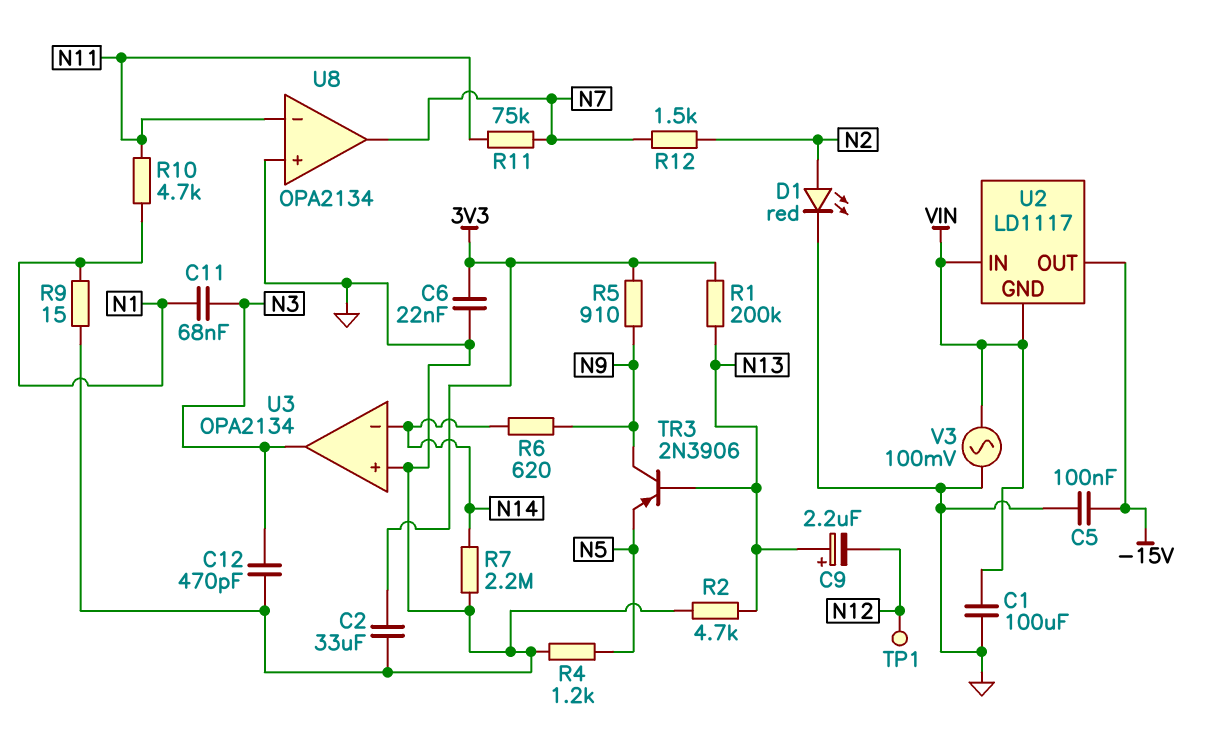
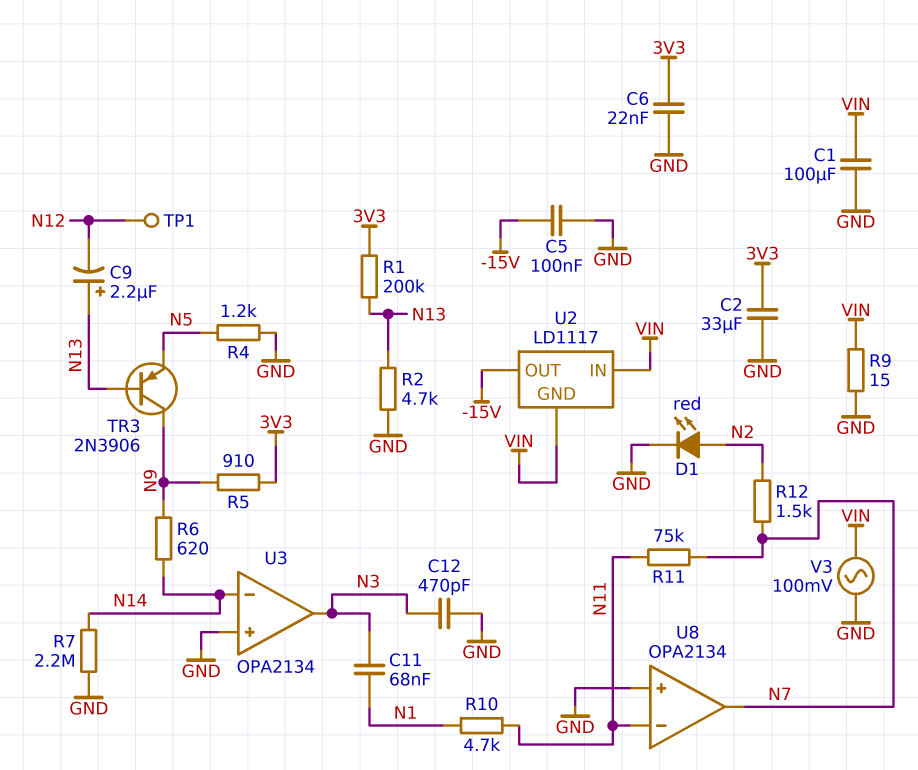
R9: 15 (GND, N1) -> 15 (GND, VIN)

